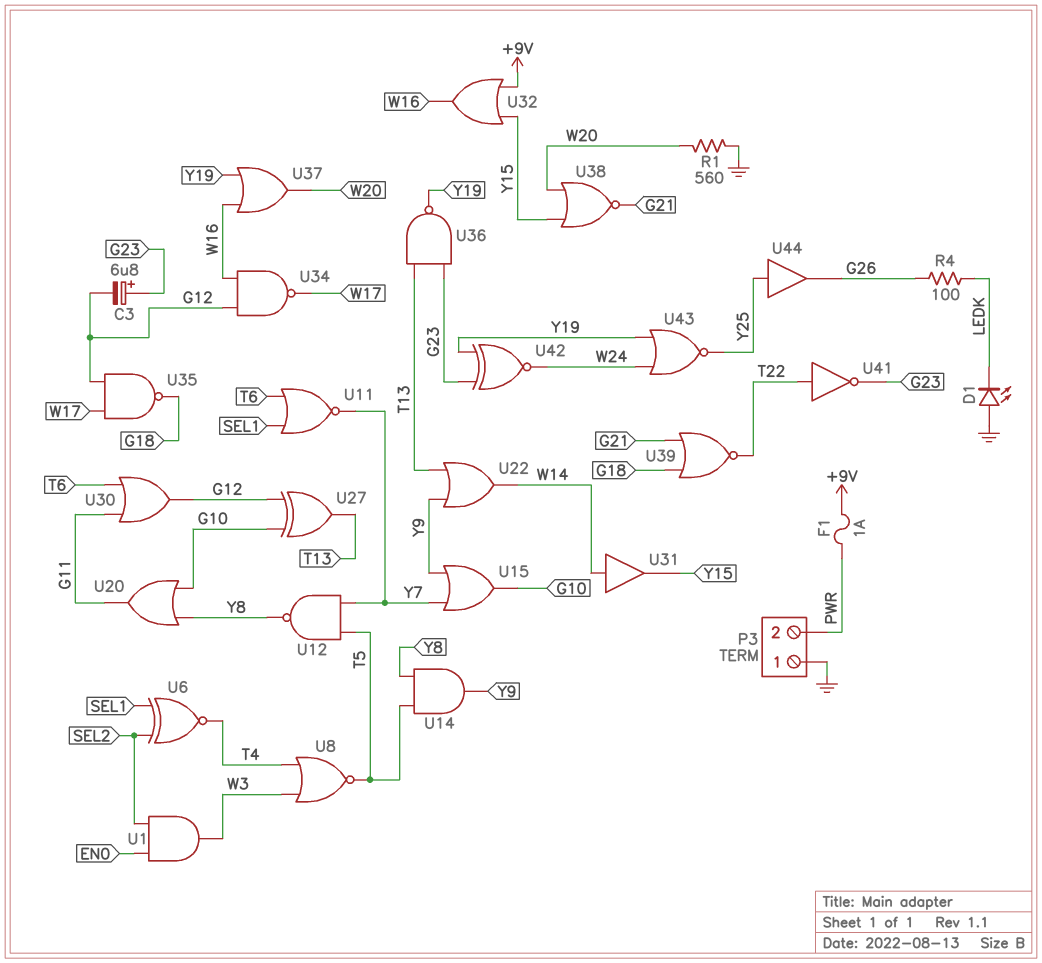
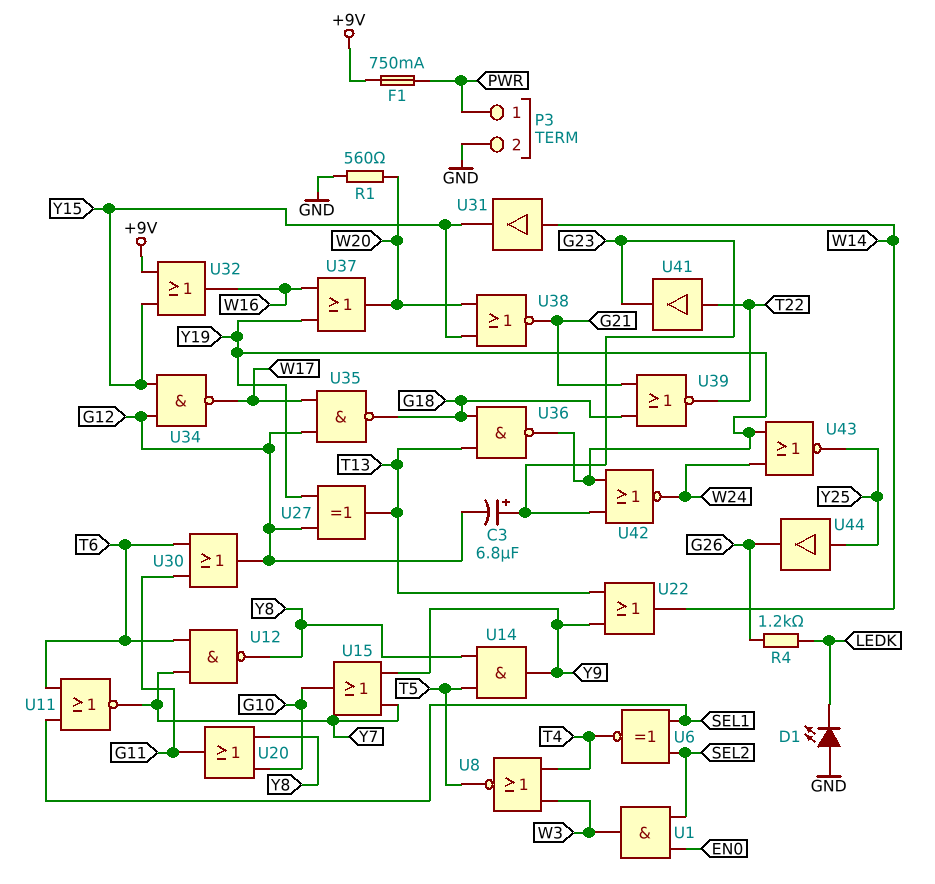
F1: 1A (+9V, PWR) -> 750mA (+9V, PWR)
P3 pin 1: GND -> PWR
P3 pin 2: PWR -> GND
R4: 100 (G26, LEDK) -> 1.2k (G26, LEDK)
U12: NAND (in T5, in Y7, out Y8) -> NAND (in T6, in Y7, out Y8)
U27: XOR (in G10, in G12, out T13) -> XOR (in G12, in Y19, out T13)
U34: NAND (in G12, in W16, out W17) -> NAND (in G12, in Y15, out W17)
U36: NAND (in G23, in T13, out Y19) -> NAND (in G18, in T13, out Y19)
U41: NOT (in T22, out G23) -> buffer (in T22, out G23)
U42: XNOR (in G23, in Y19, out W24) -> NOR (in G23, in Y19, out W24)

